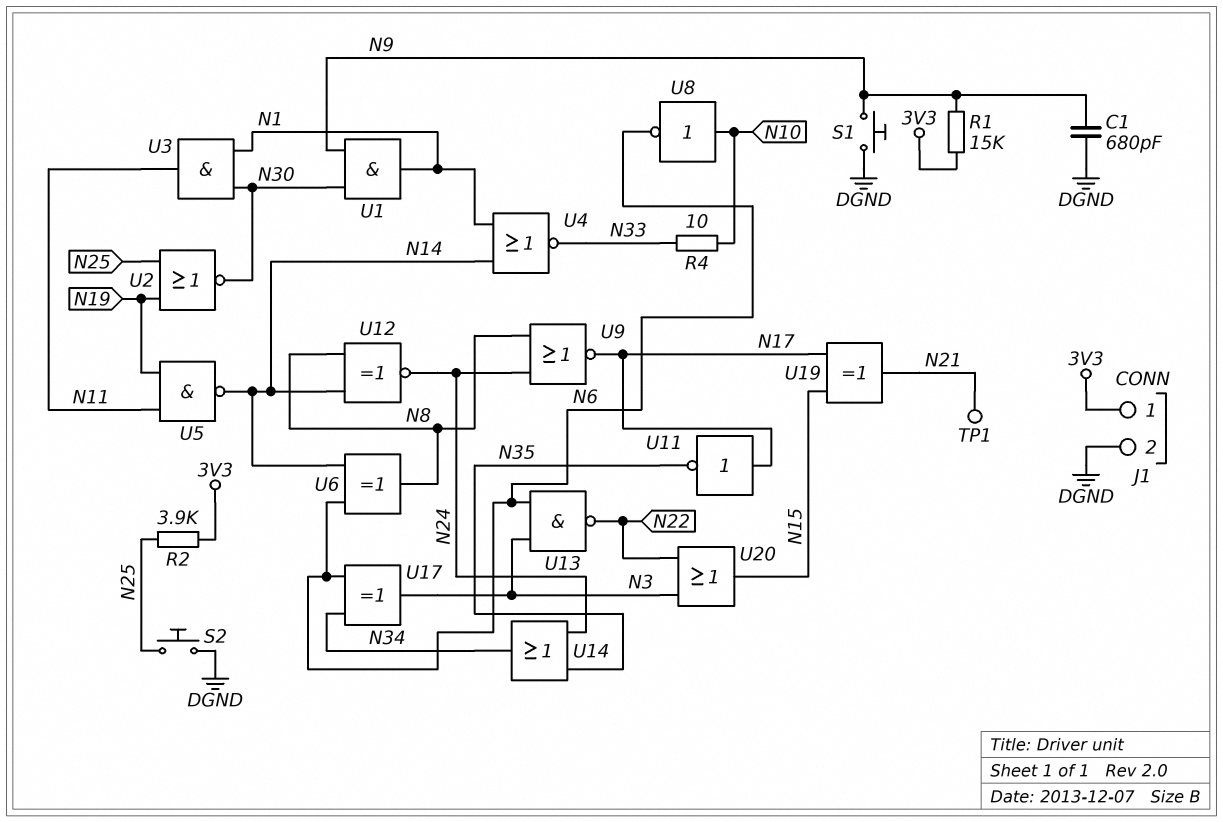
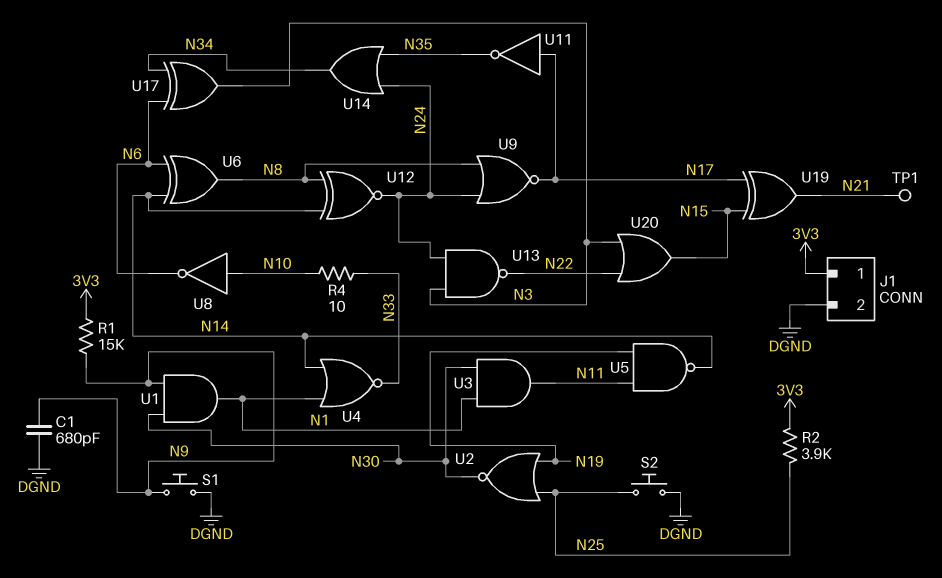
U13: NAND (in N3, in N6, out N22) -> NAND (in N3, in N24, out N22)

